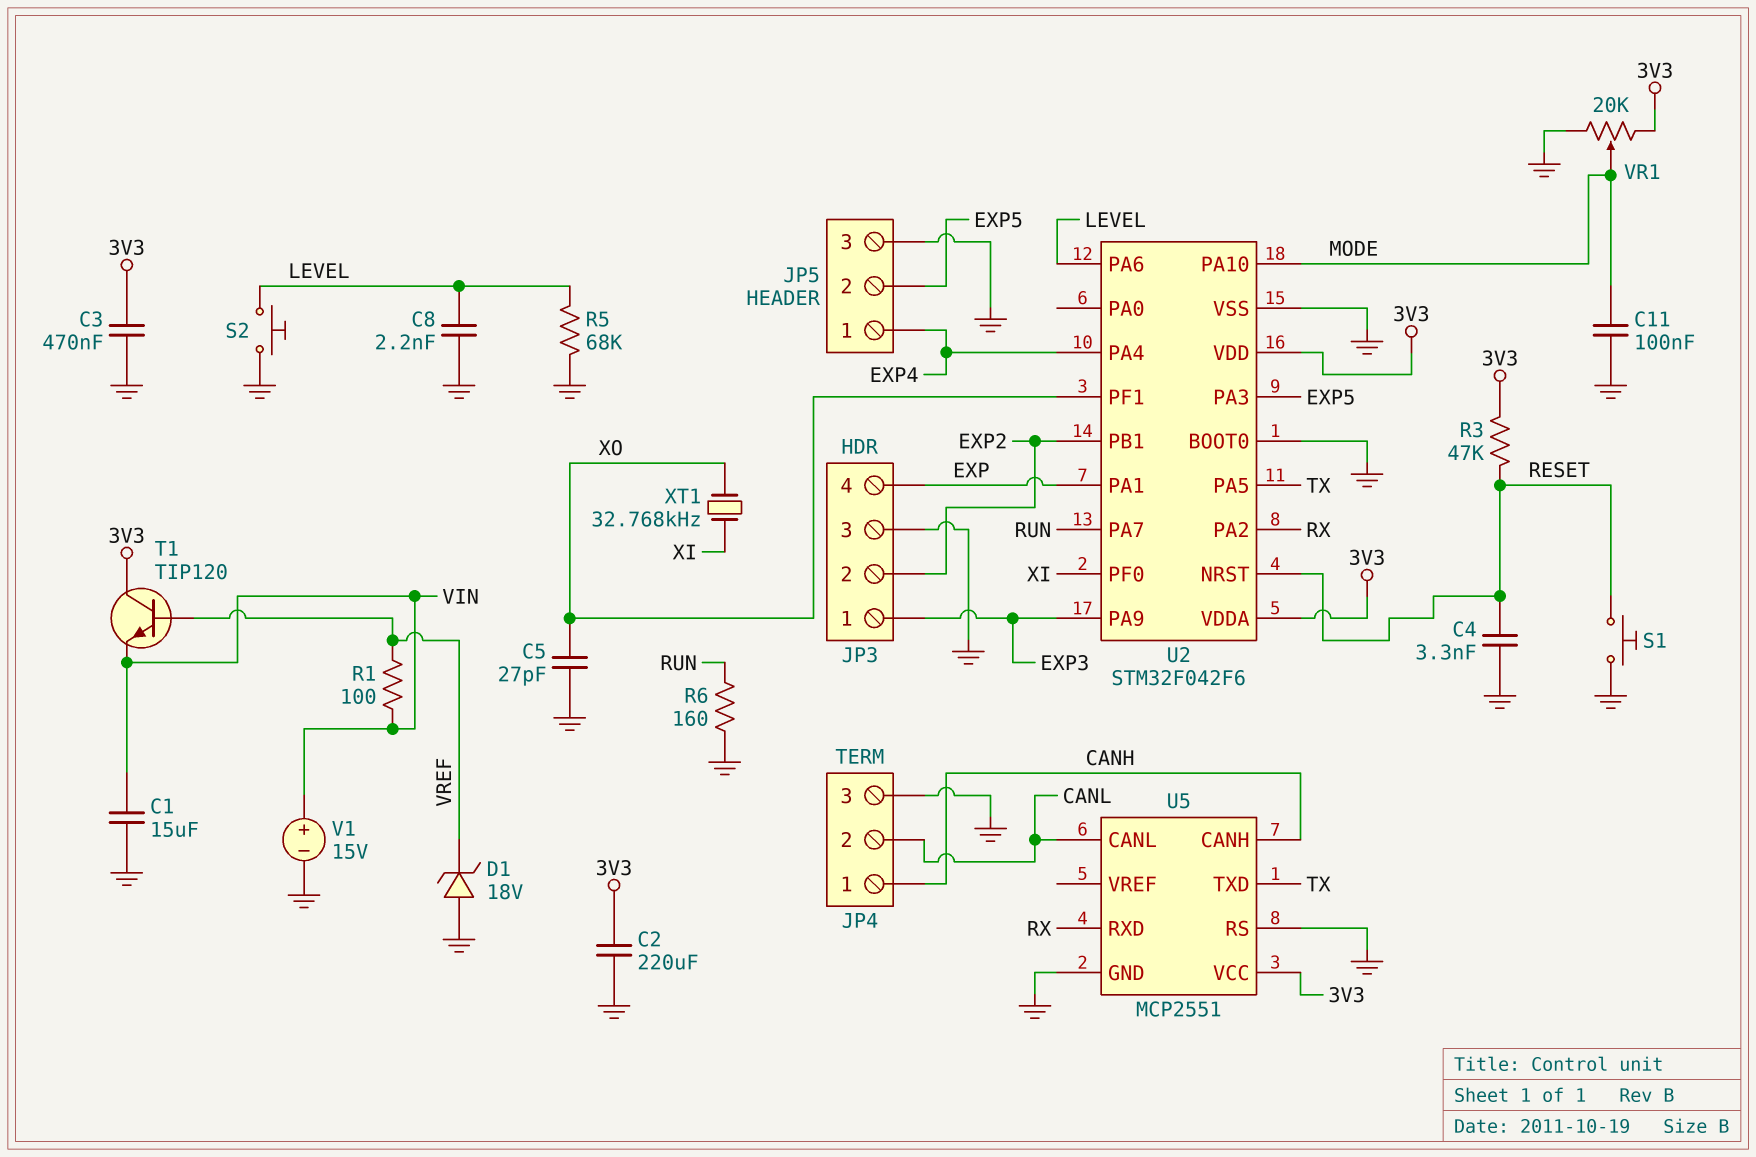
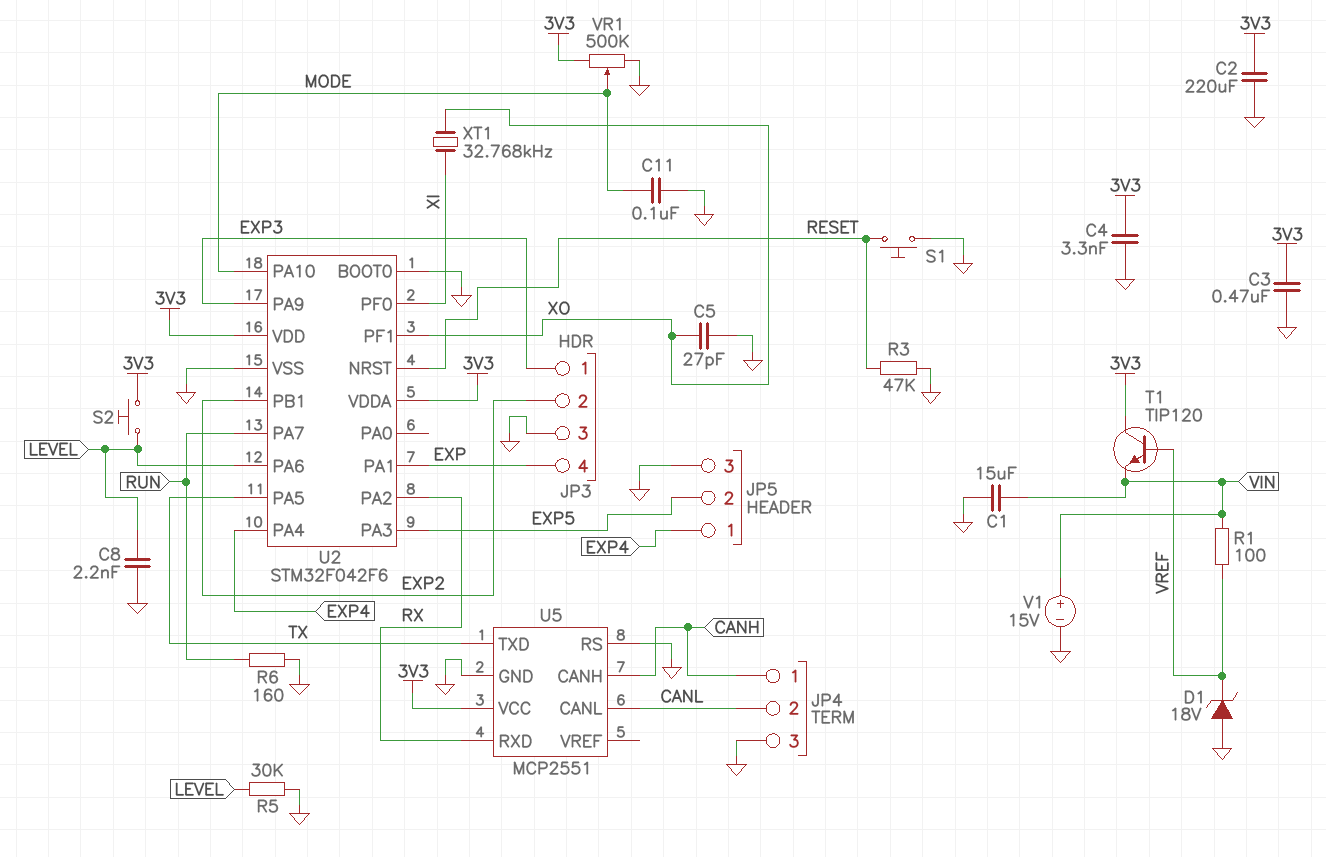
C4: 3.3nF (GND, RESET) -> 3.3nF (3V3, GND)
R3: 47k (3V3, RESET) -> 47k (GND, RESET)
R5: 68k (GND, LEVEL) -> 30k (GND, LEVEL)
S2: button (GND, LEVEL) -> button (3V3, LEVEL)
VR1: 20k (3V3, GND, wiper MODE) -> 500k (3V3, GND, wiper MODE)

